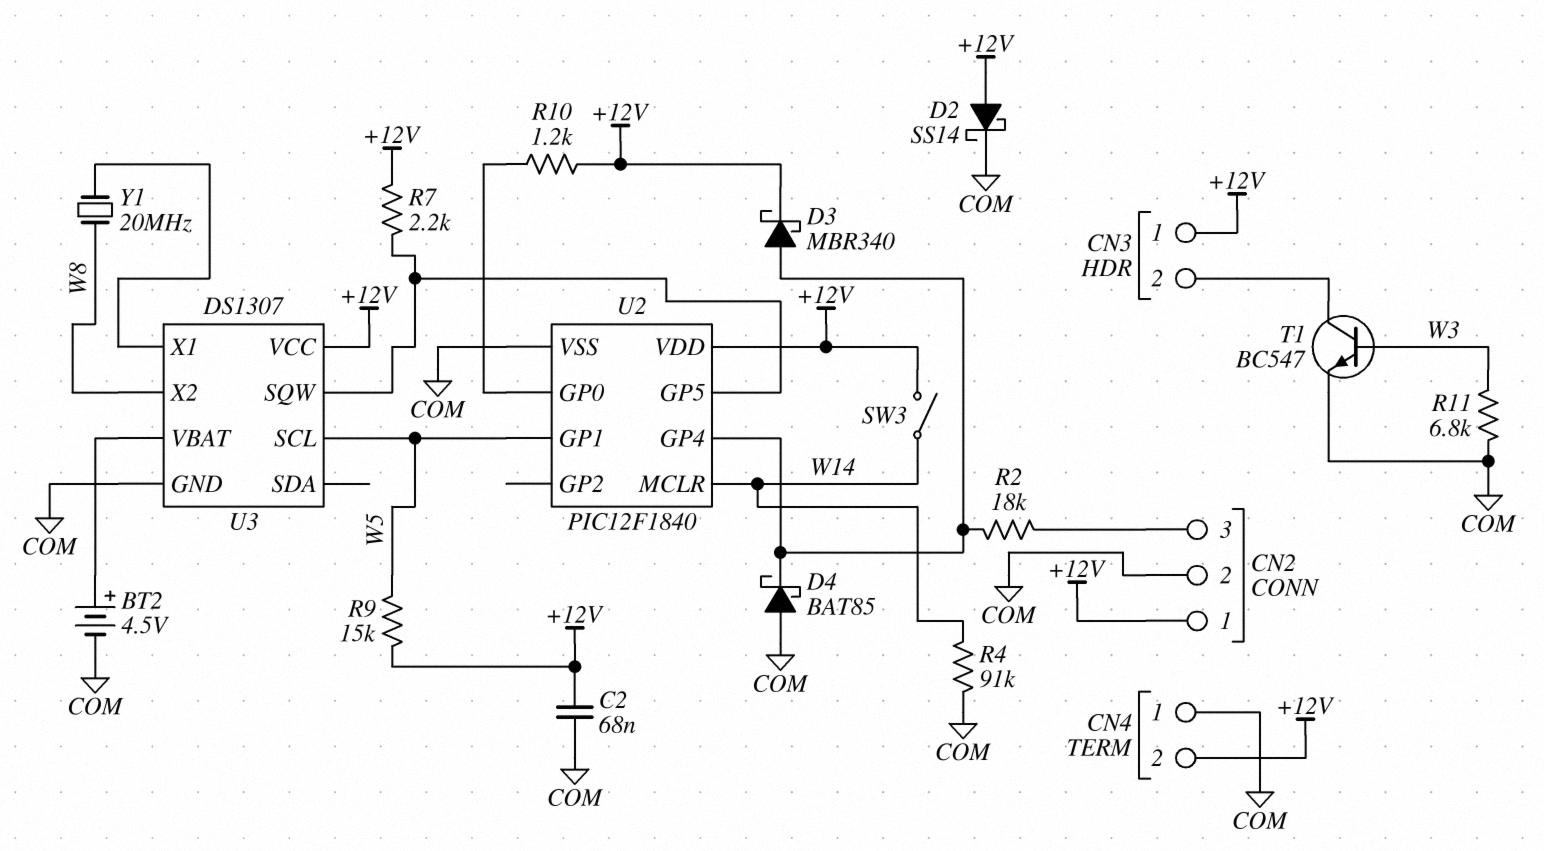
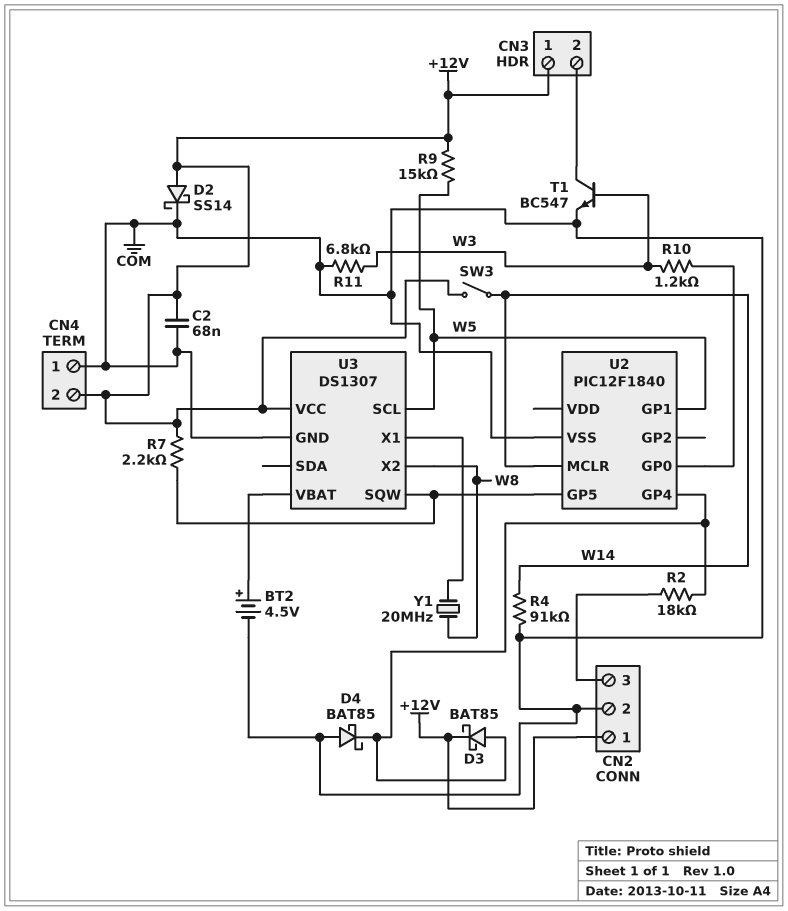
D3: schottky MBR340 (A U2/GP4, K +12V) -> schottky BAT85 (A U2/GP4, K +12V)
R10: 1.2k (+12V, U2/GP0) -> 1.2k (U2/GP0, W3)
U2 pin VDD: +12V -> none

